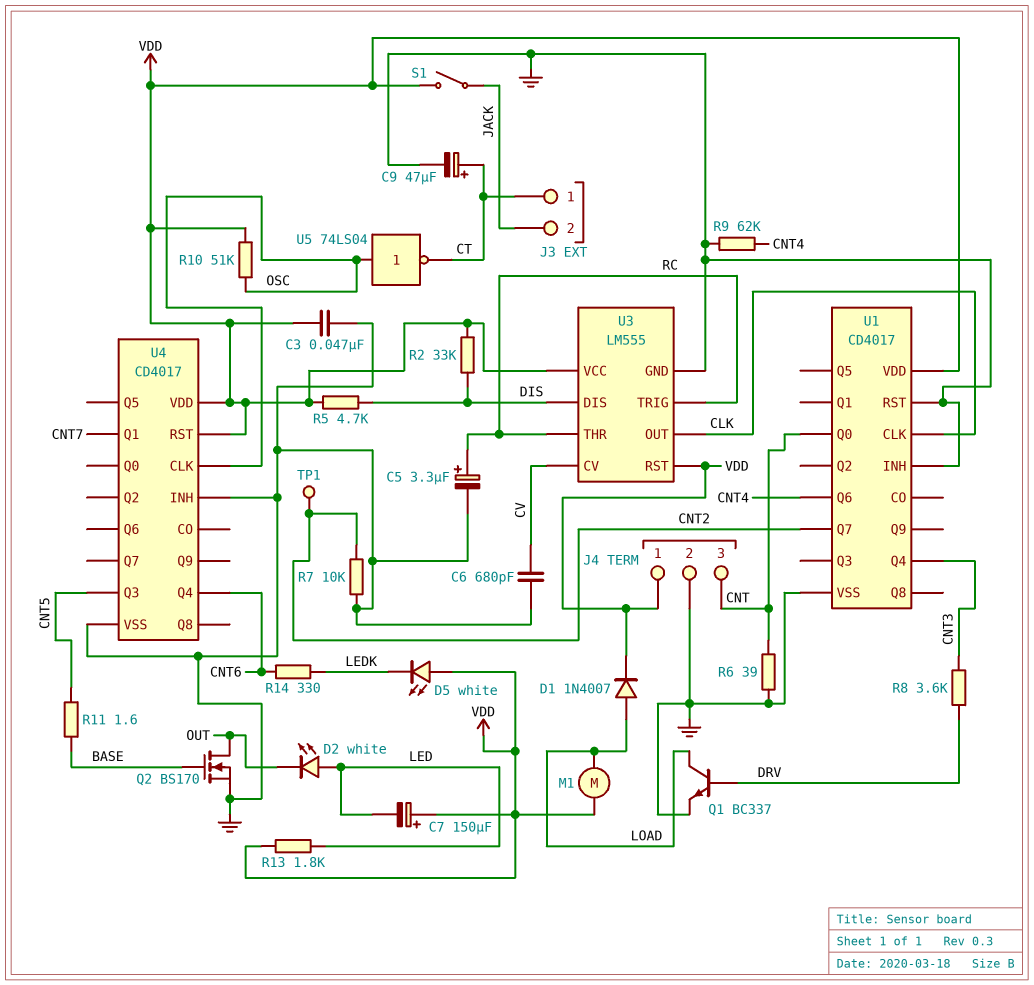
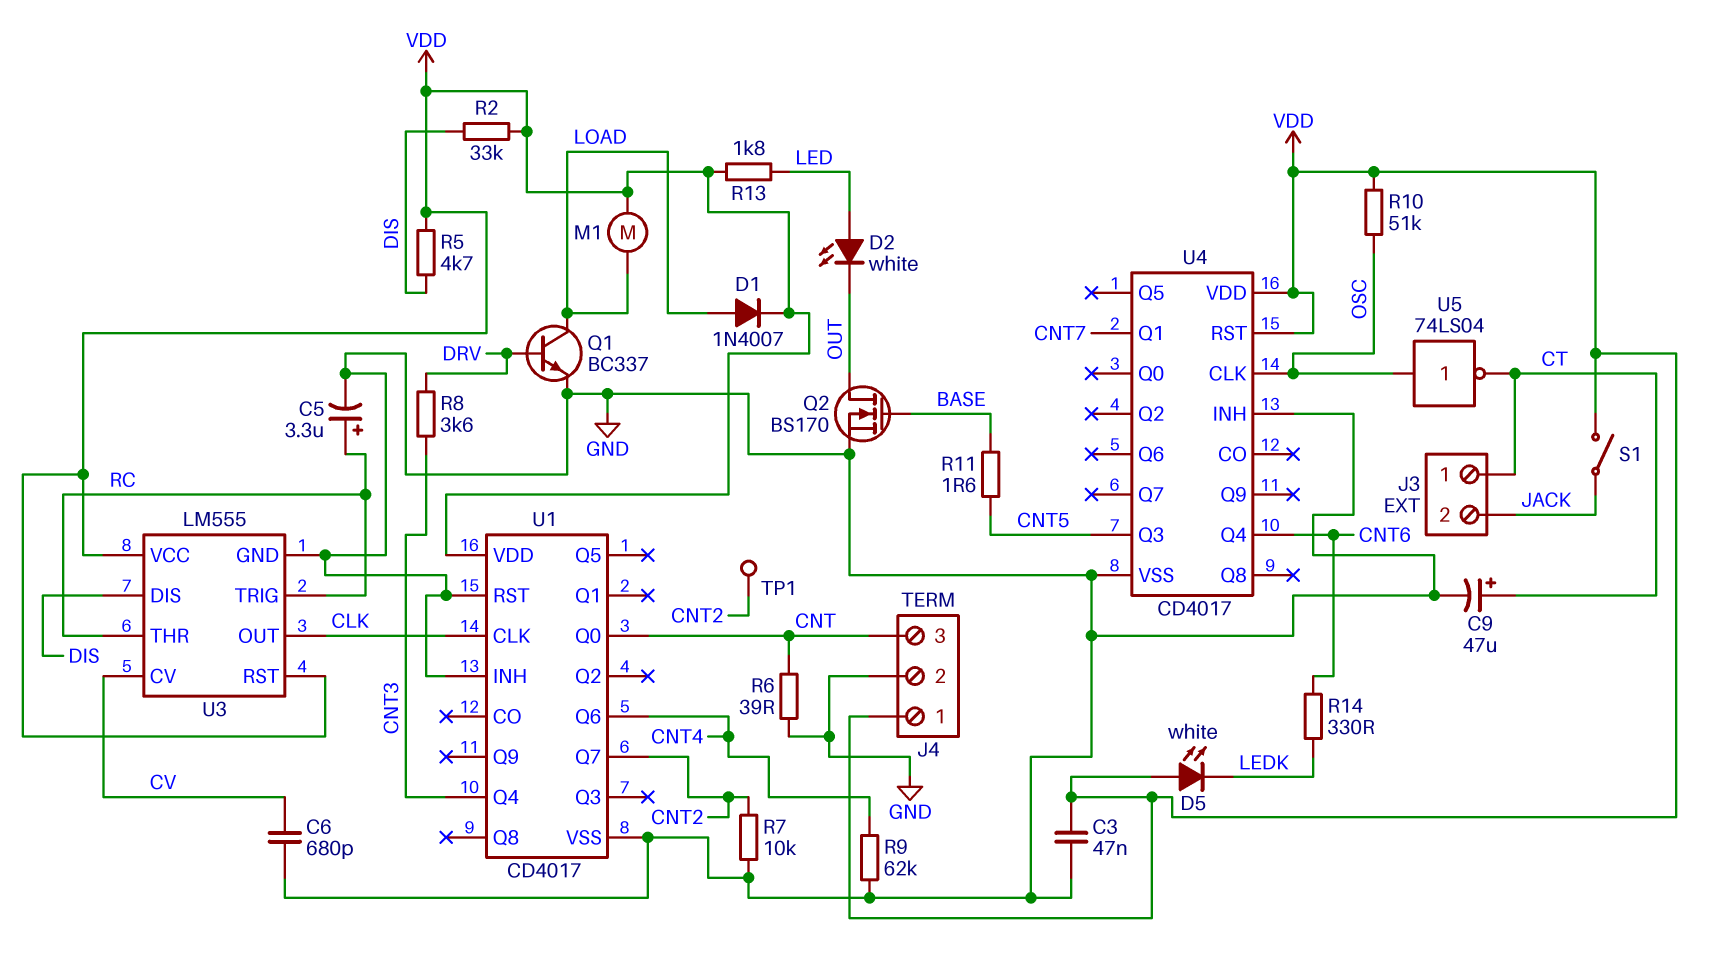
C7: 150uF (plus VDD, minus LED) -> none

